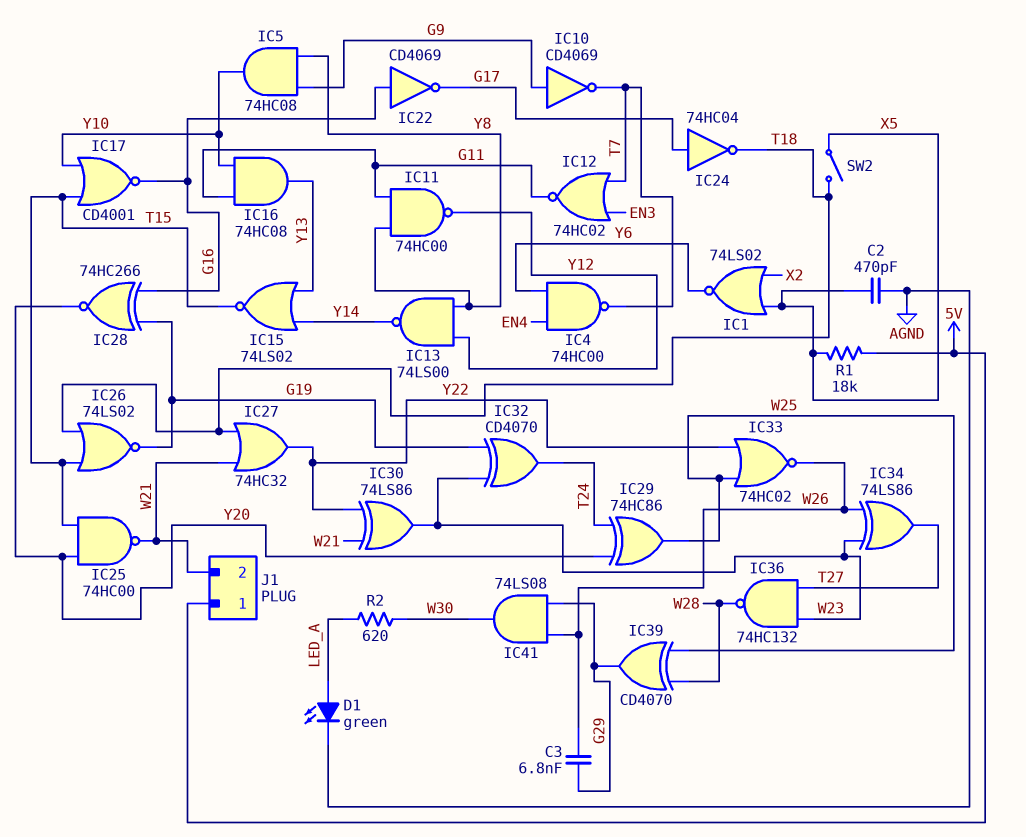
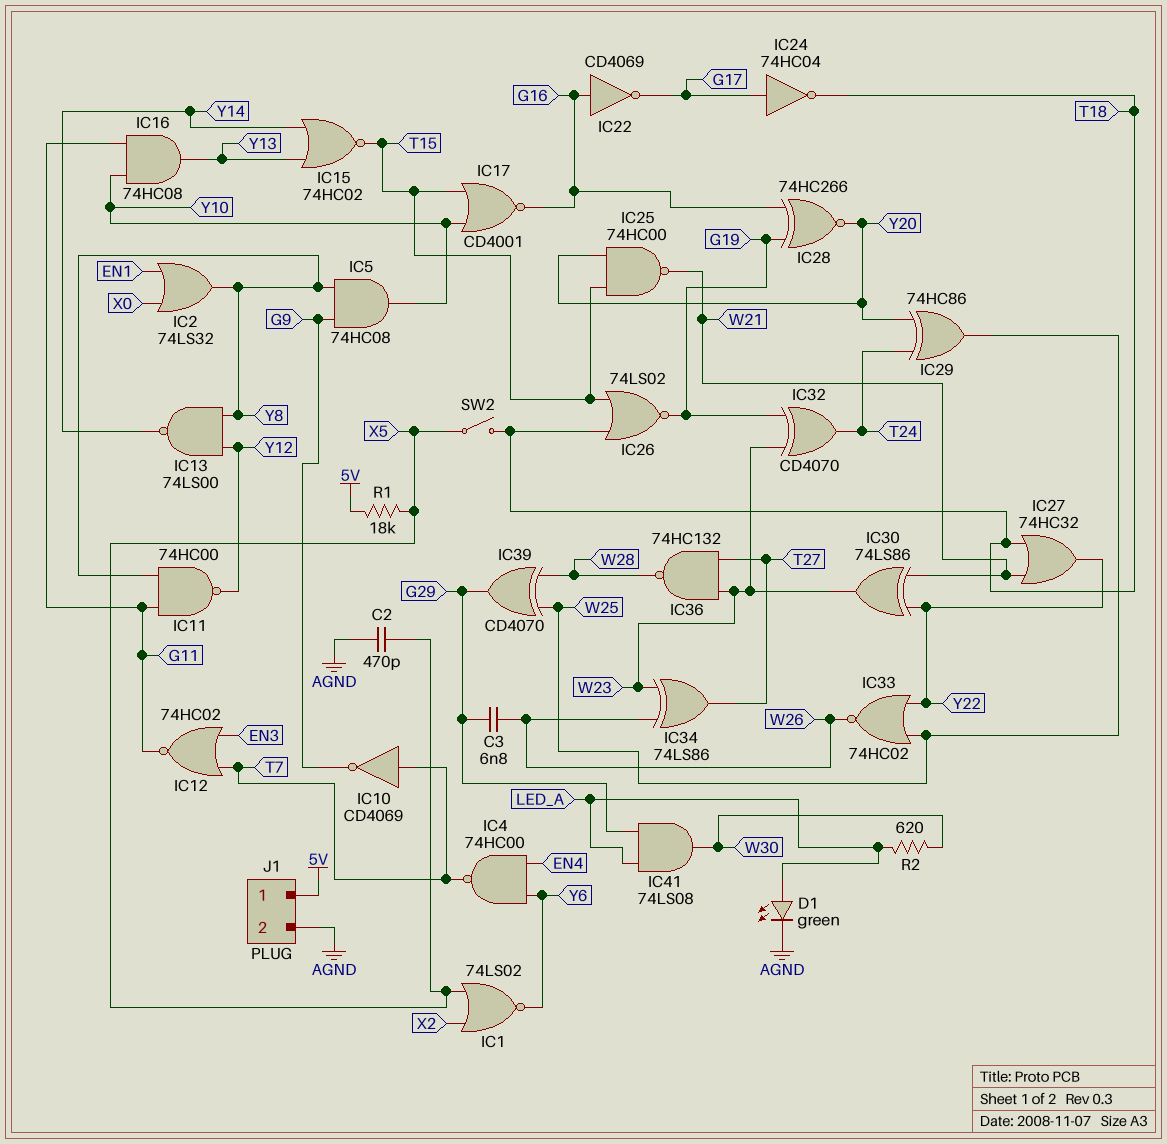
IC2: none -> OR 74LS32 (in EN1, in X0, out Y8)
IC10: NOT CD4069 (in G9, out T7) -> NOT CD4069 (in T7, out G9)
IC15: NOR 74LS02 (in Y13, in Y14, out T15) -> NOR 74HC02 (in Y13, in Y14, out T15)
IC41: AND 74LS08 (in G29, in W26, out W30) -> AND 74LS08 (in G29, in LED_A, out W30)
J1 pin 2: W21 -> AGND

